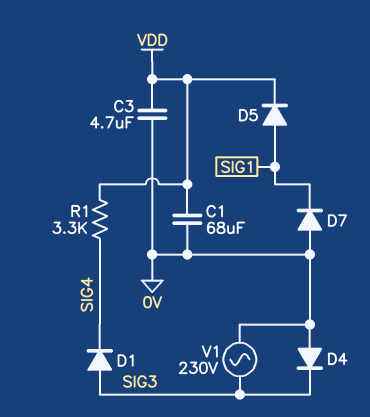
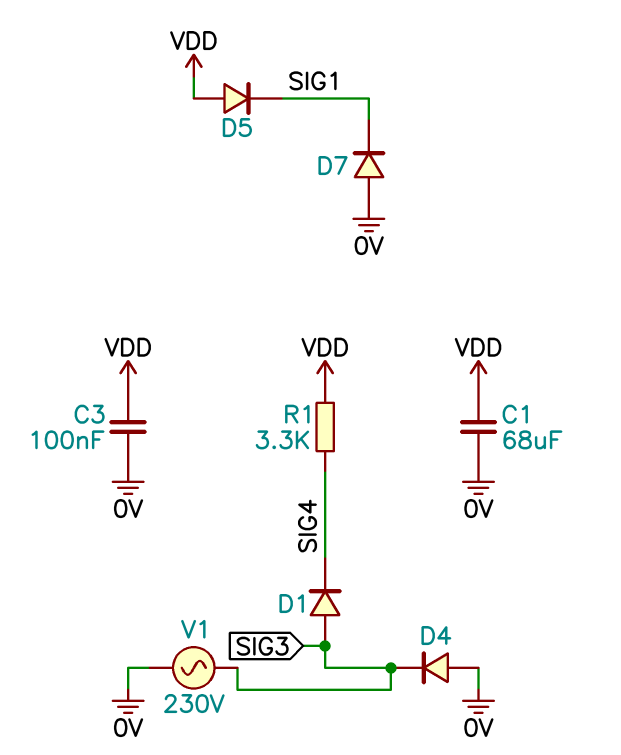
C3: 4.7uF (0V, VDD) -> 100nF (0V, VDD)
D5: diode (A SIG1, K VDD) -> diode (A VDD, K SIG1)

